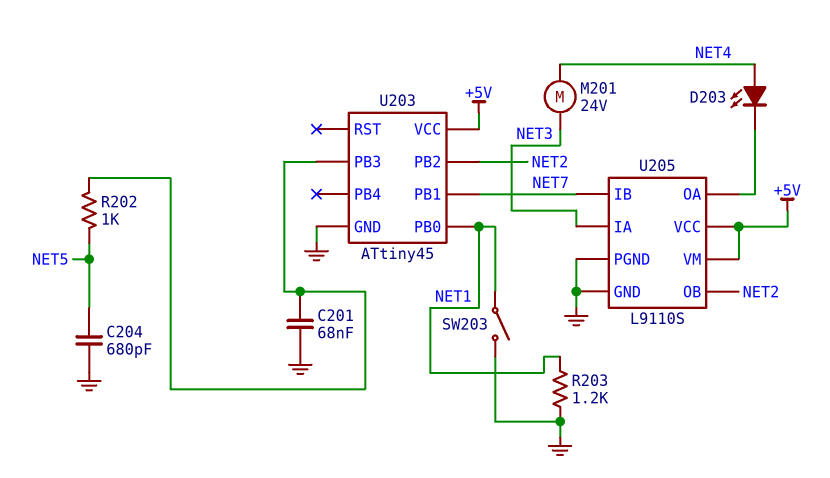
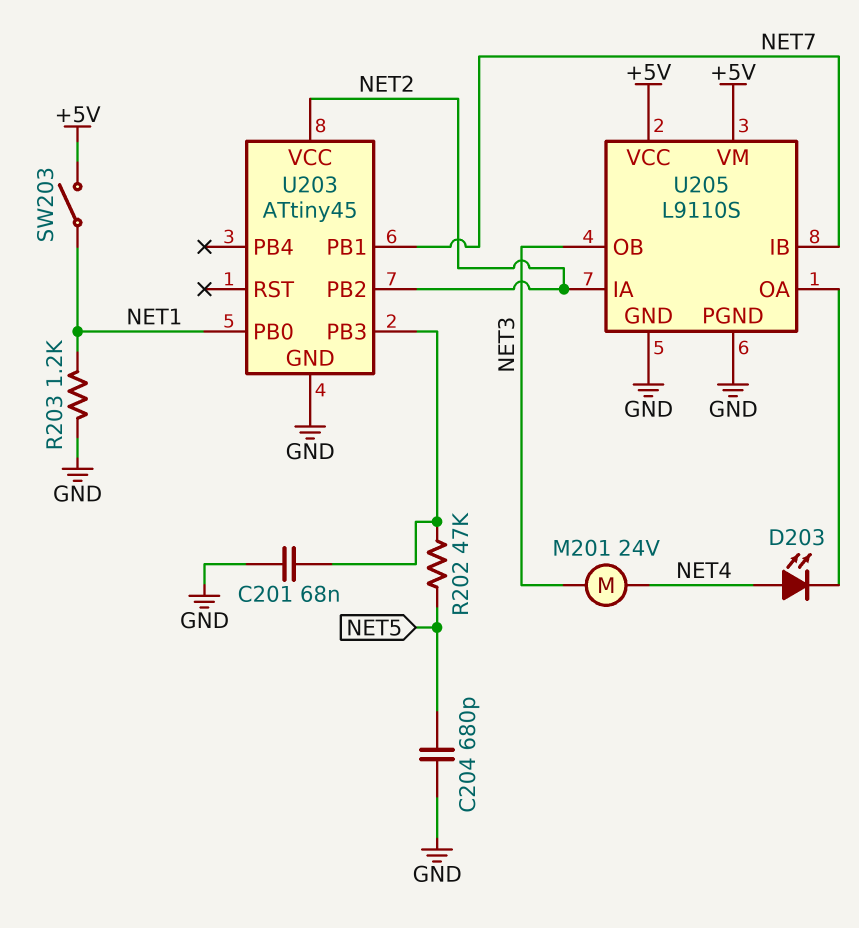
R202: 1k (NET5, U203/PB3) -> 47k (NET5, U203/PB3)
SW203: switch (GND, NET1) -> switch (+5V, NET1)
U203 pin VCC: +5V -> NET2
U205 pin IA: NET3 -> NET2
U205 pin OB: NET2 -> NET3

